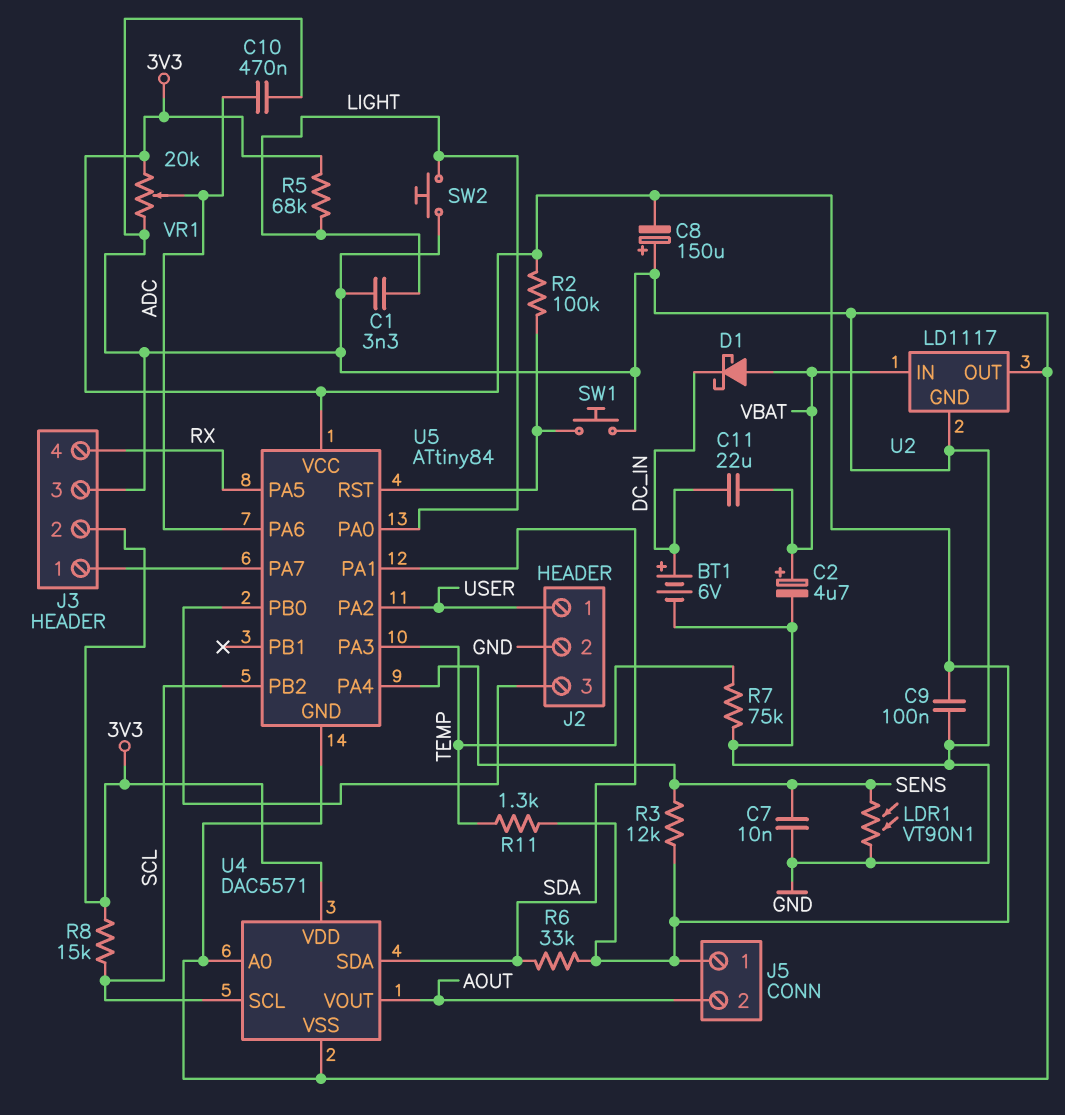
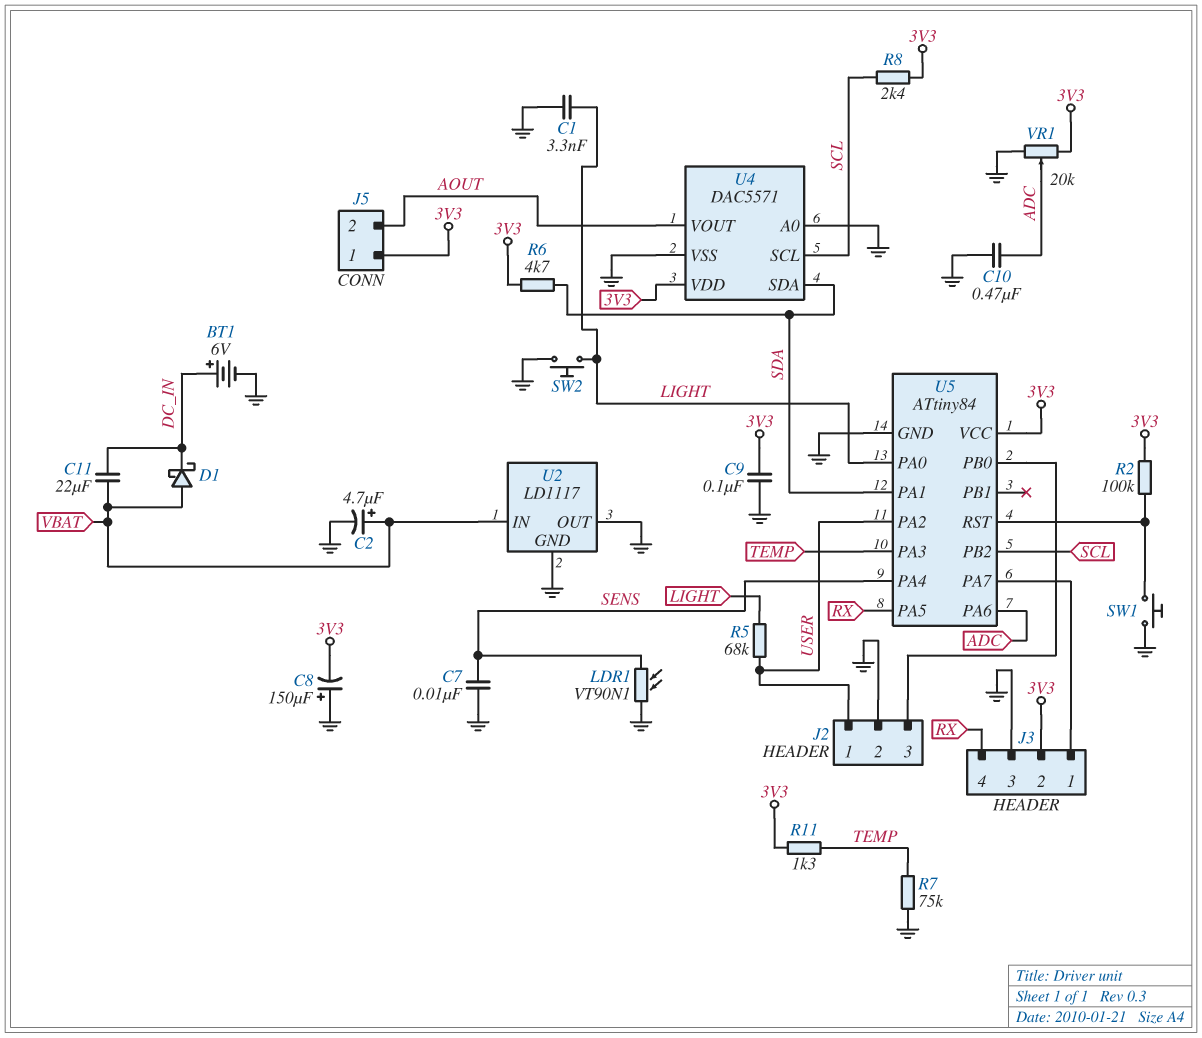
R3: 12k (3V3, SENS) -> none
R5: 68k (3V3, LIGHT) -> 68k (LIGHT, USER)
R6: 33k (3V3, SDA) -> 4.7k (3V3, SDA)
R8: 15k (3V3, SCL) -> 2.4k (3V3, SCL)

